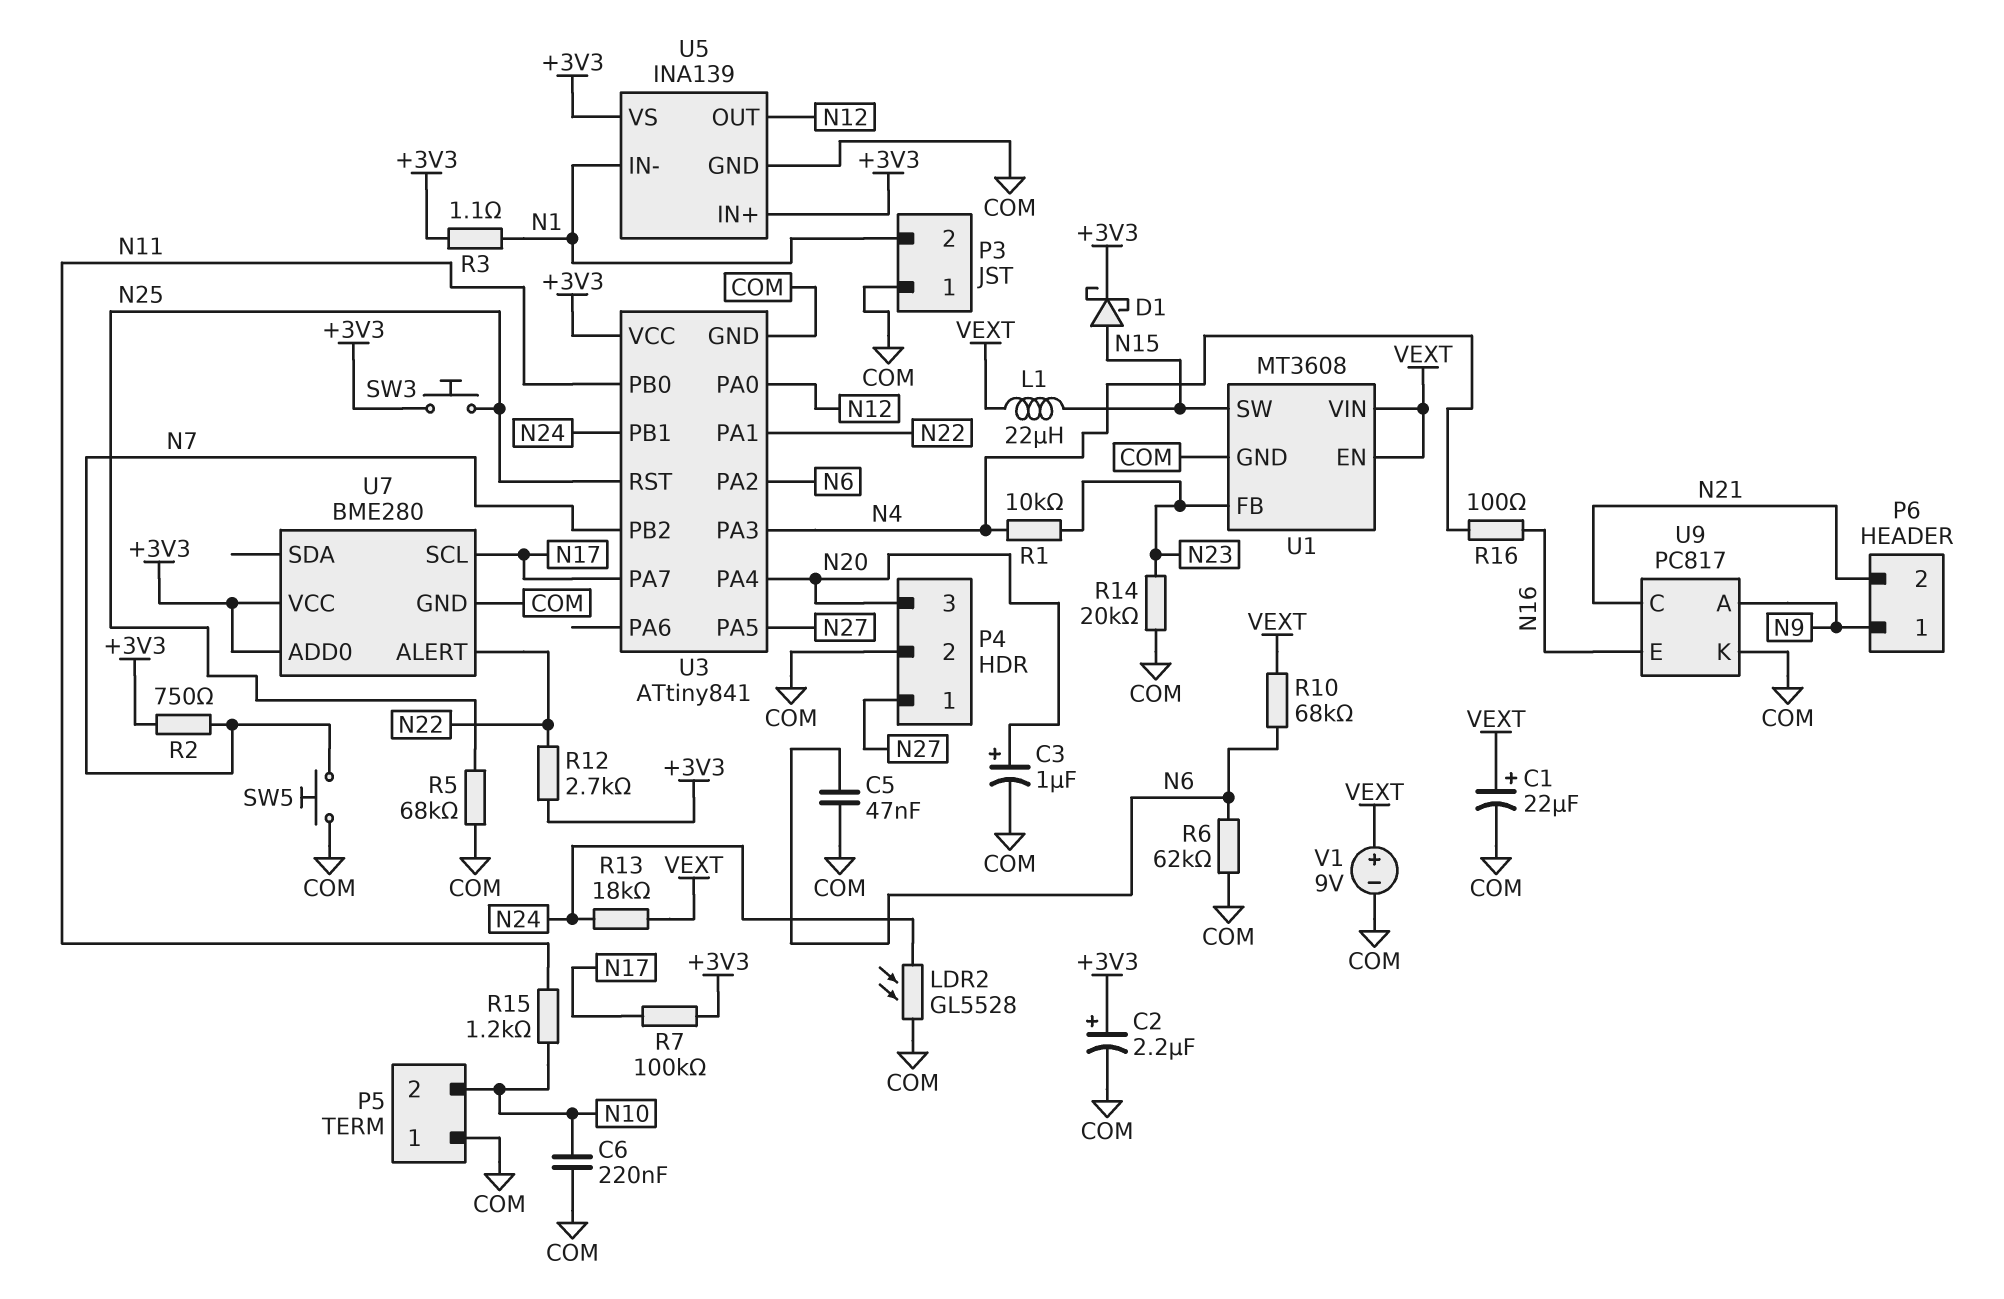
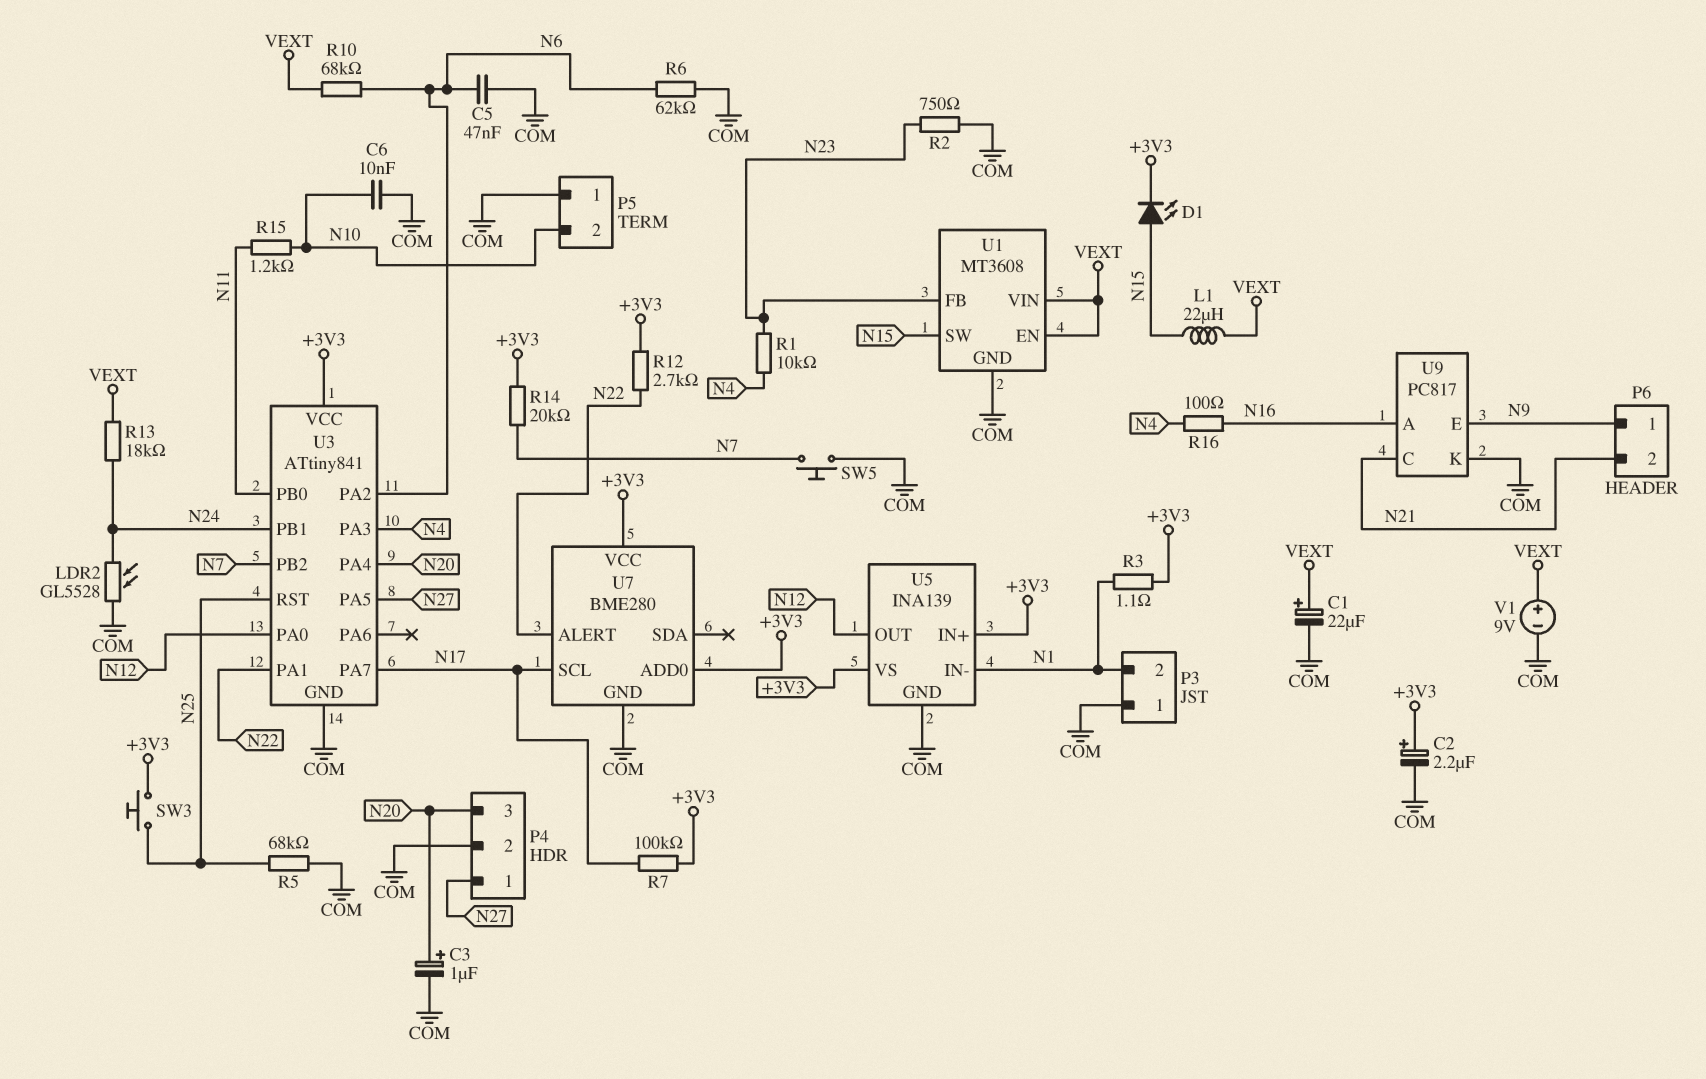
C6: 220nF (COM, N10) -> 10nF (COM, N10)
D1: schottky (A N15, K +3V3) -> LED (A N15, K +3V3)
R2: 750 (+3V3, N7) -> 750 (COM, N23)
R14: 20k (COM, N23) -> 20k (+3V3, N7)
U9 pin A: N9 -> N16
U9 pin E: N16 -> N9

